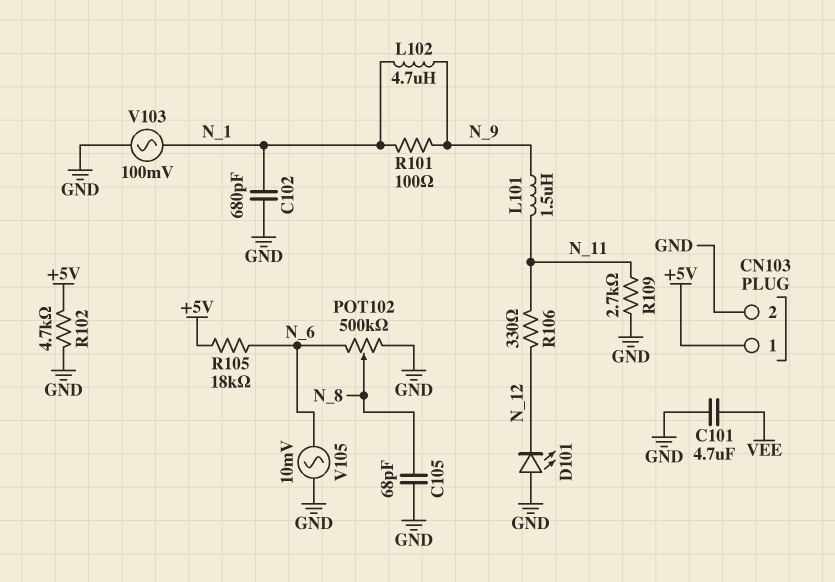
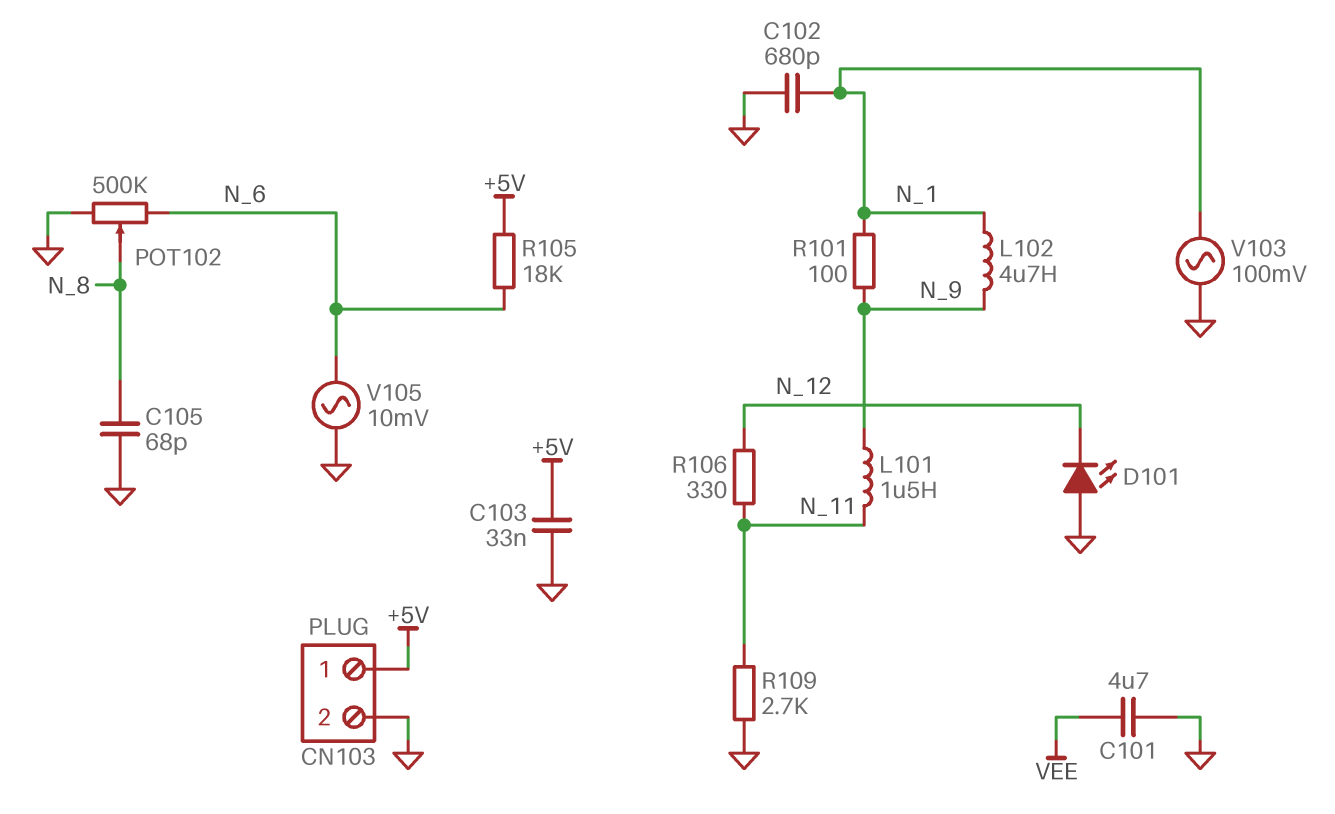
C103: none -> 33nF (+5V, GND)
R102: 4.7k (+5V, GND) -> none

